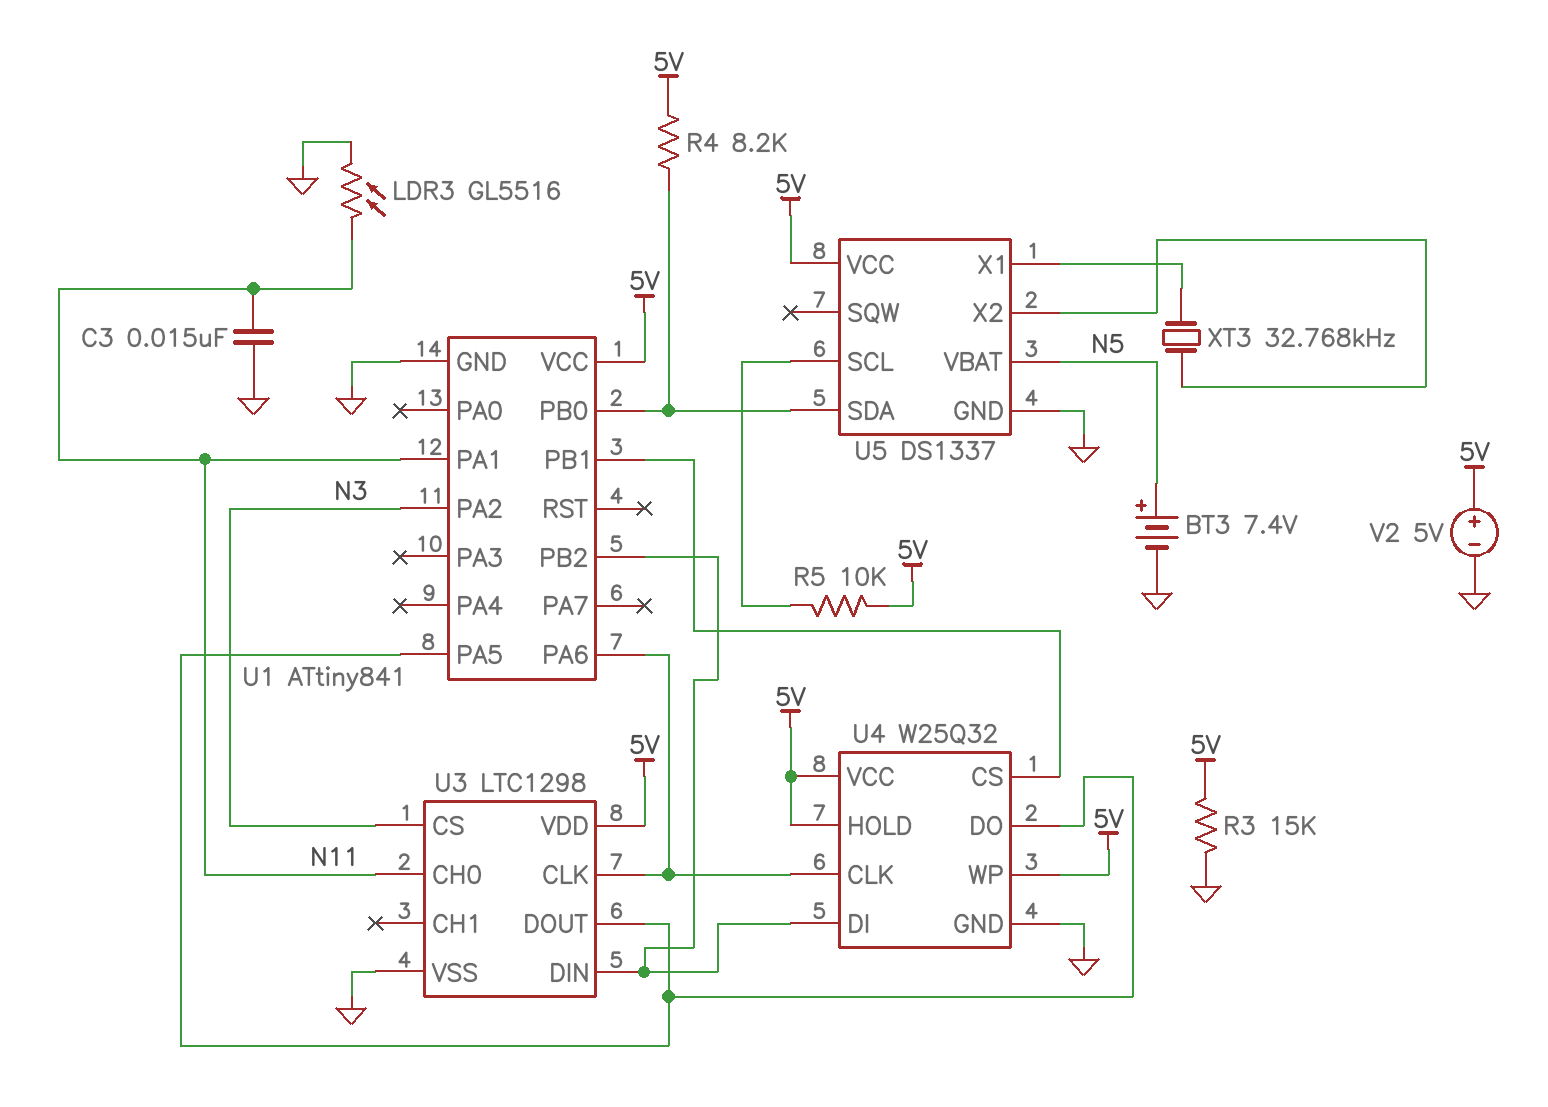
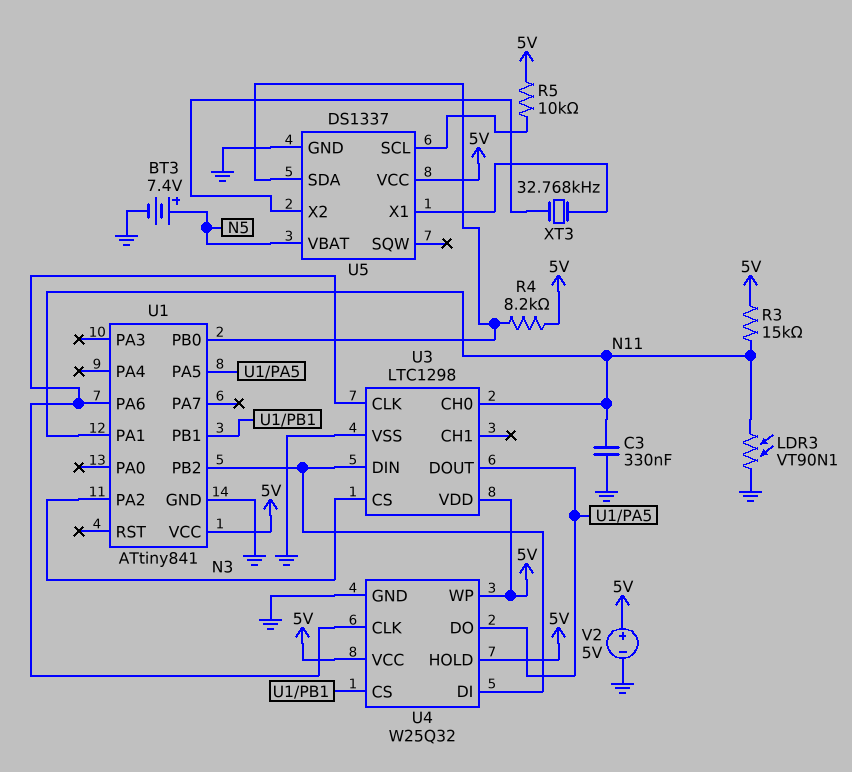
C3: 15nF (GND, N11) -> 330nF (GND, N11)
LDR3: GL5516 (GND, N11) -> VT90N1 (GND, N11)
R3: 15k (5V, GND) -> 15k (5V, N11)

